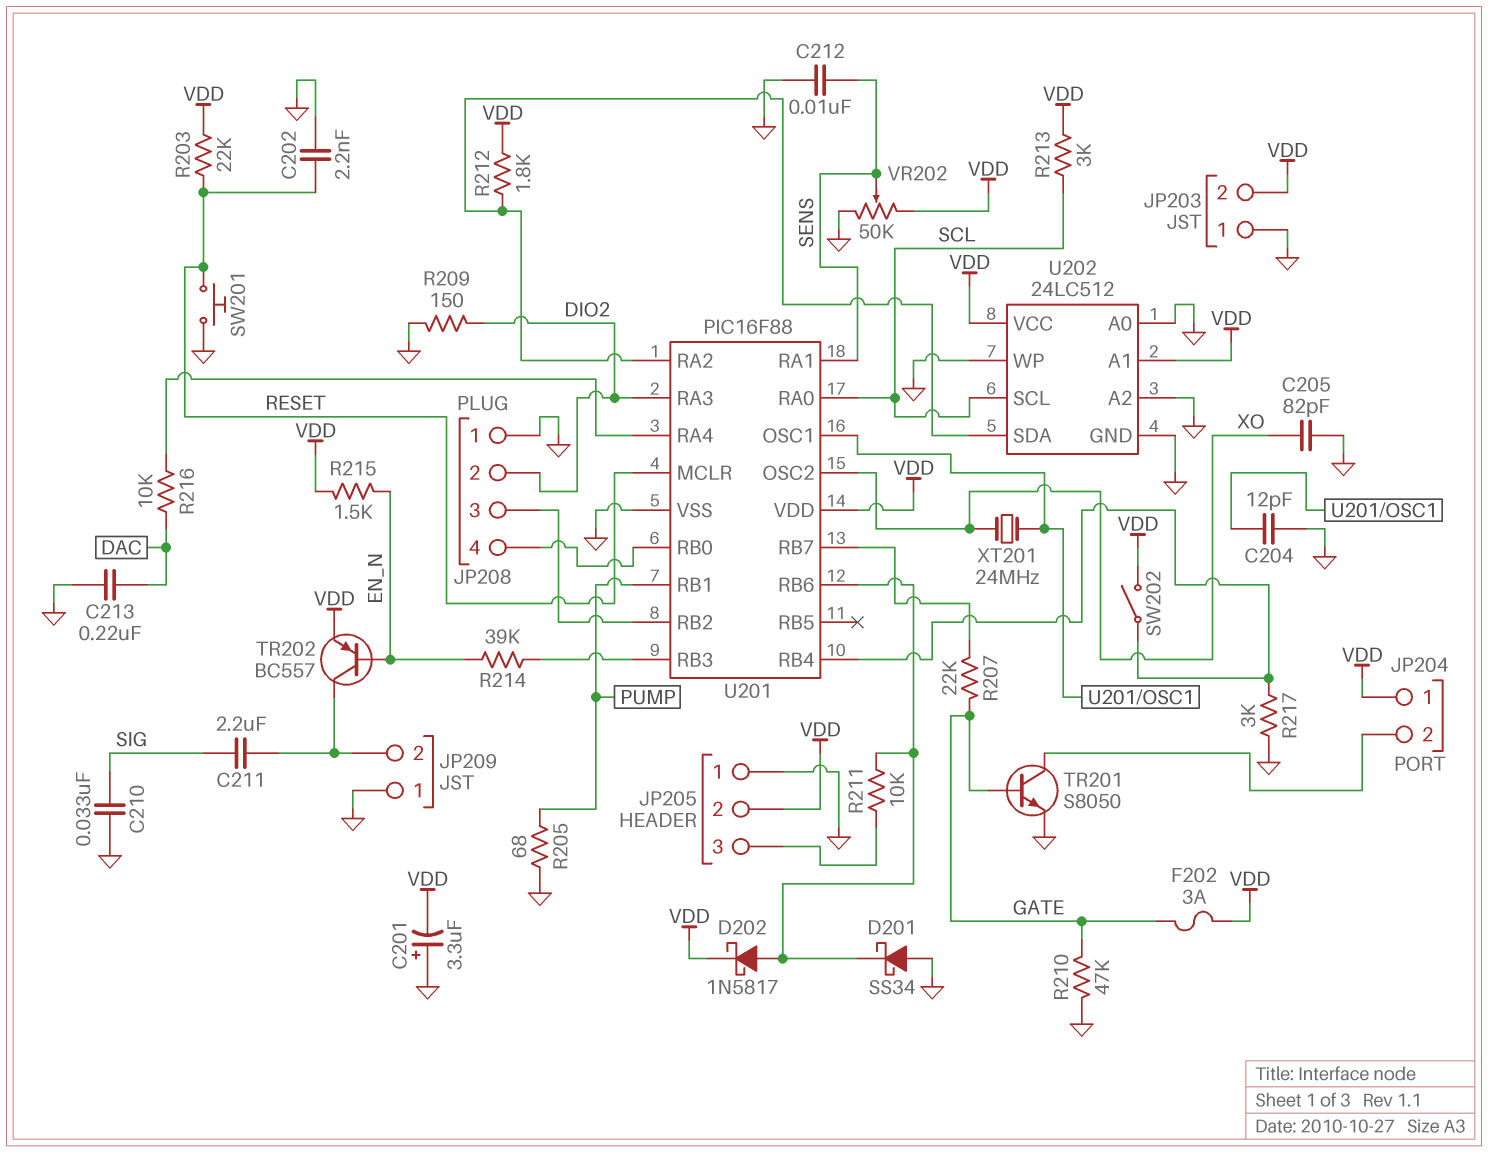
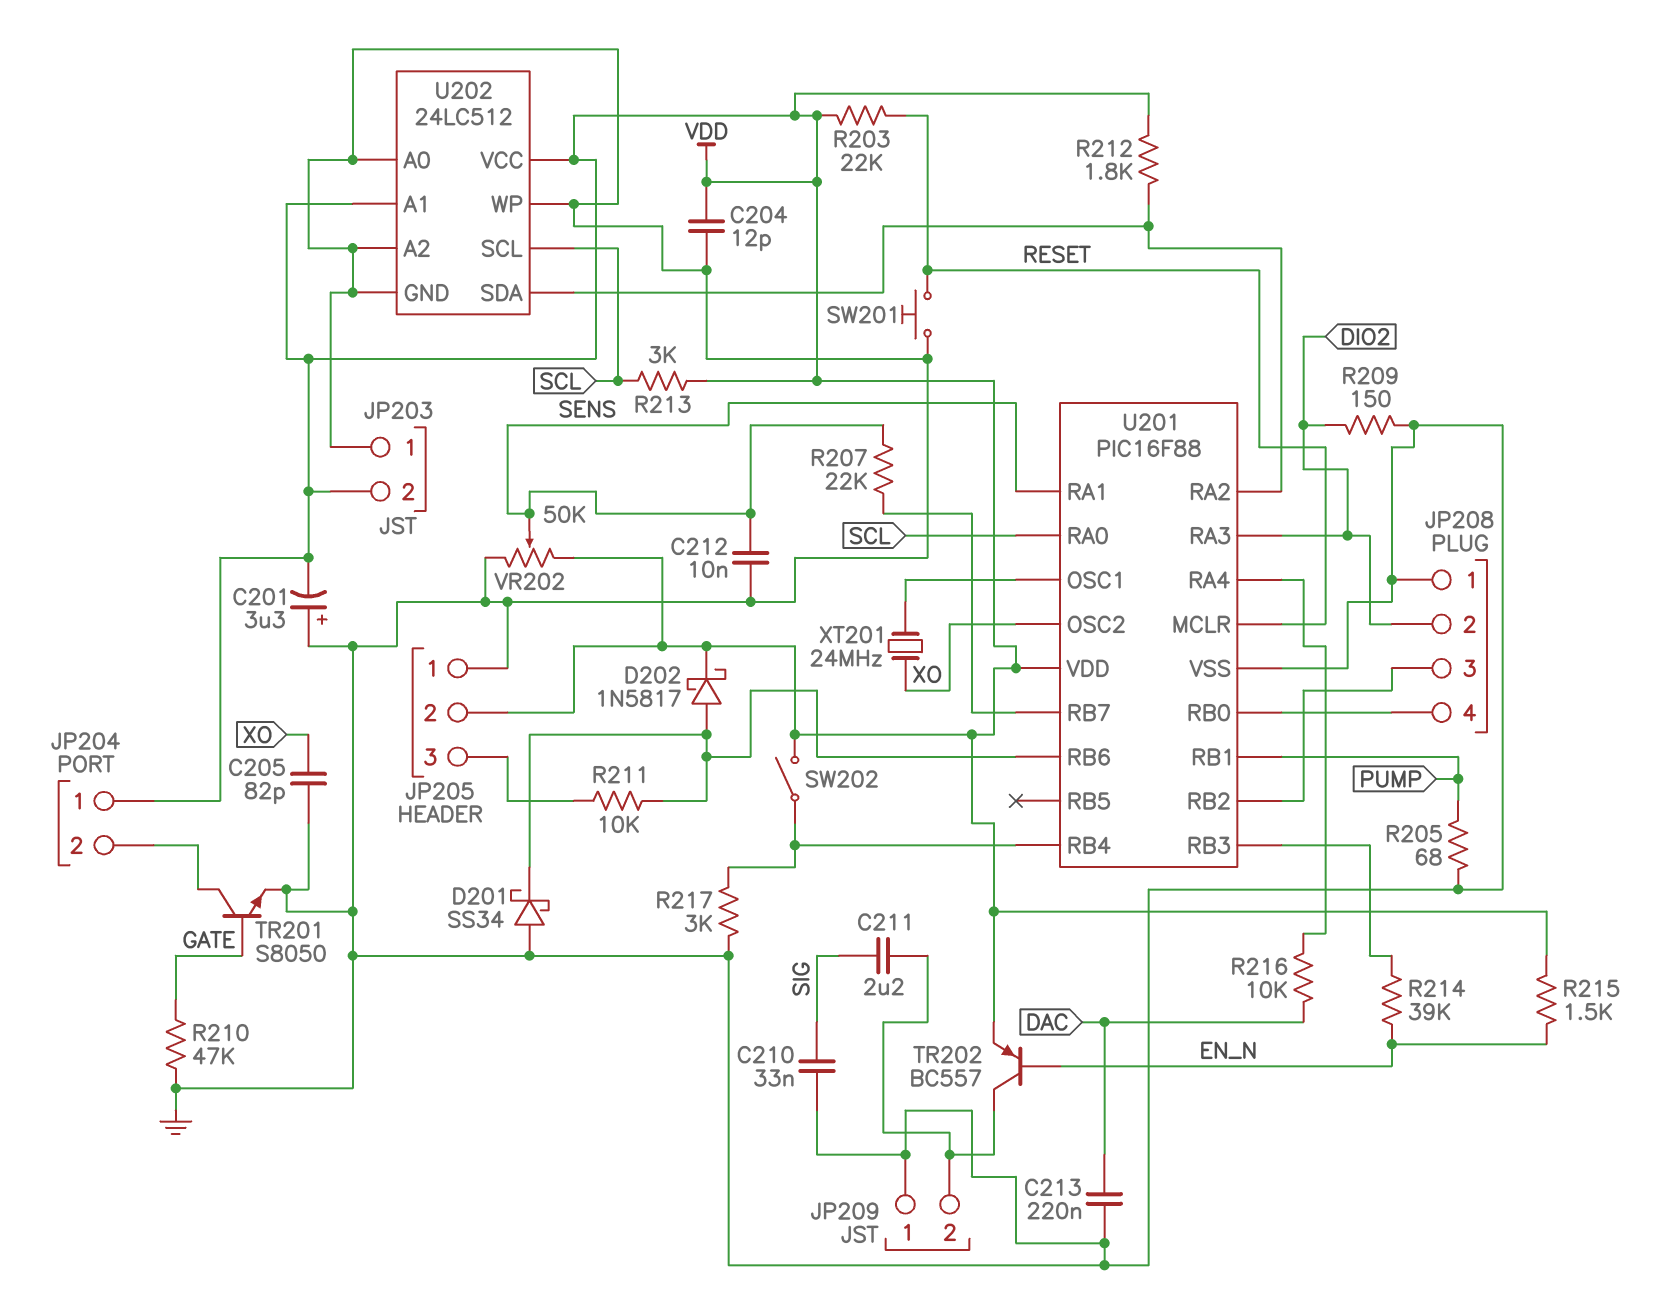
C202: 2.2nF (GND, RESET) -> none
C204: 12pF (GND, U201/OSC1) -> 12pF (GND, VDD)
F202: 3A (GATE, VDD) -> none
R207: 22k (GATE, U201/RB7) -> 22k (SENS, U201/RB7)

